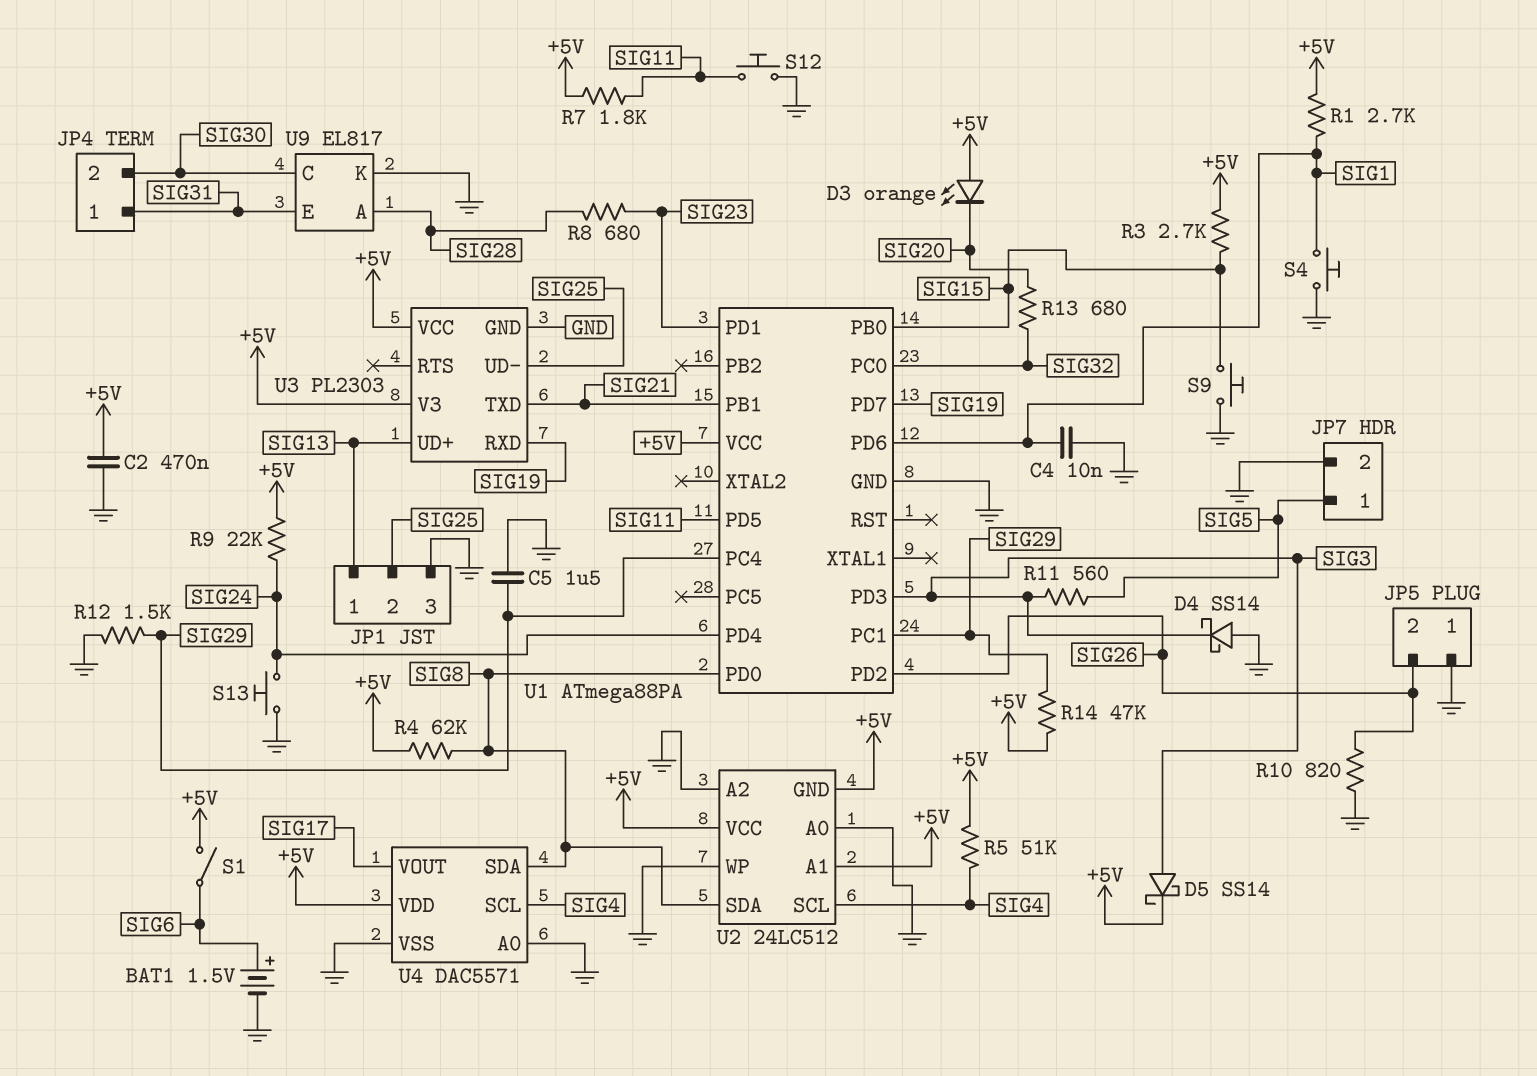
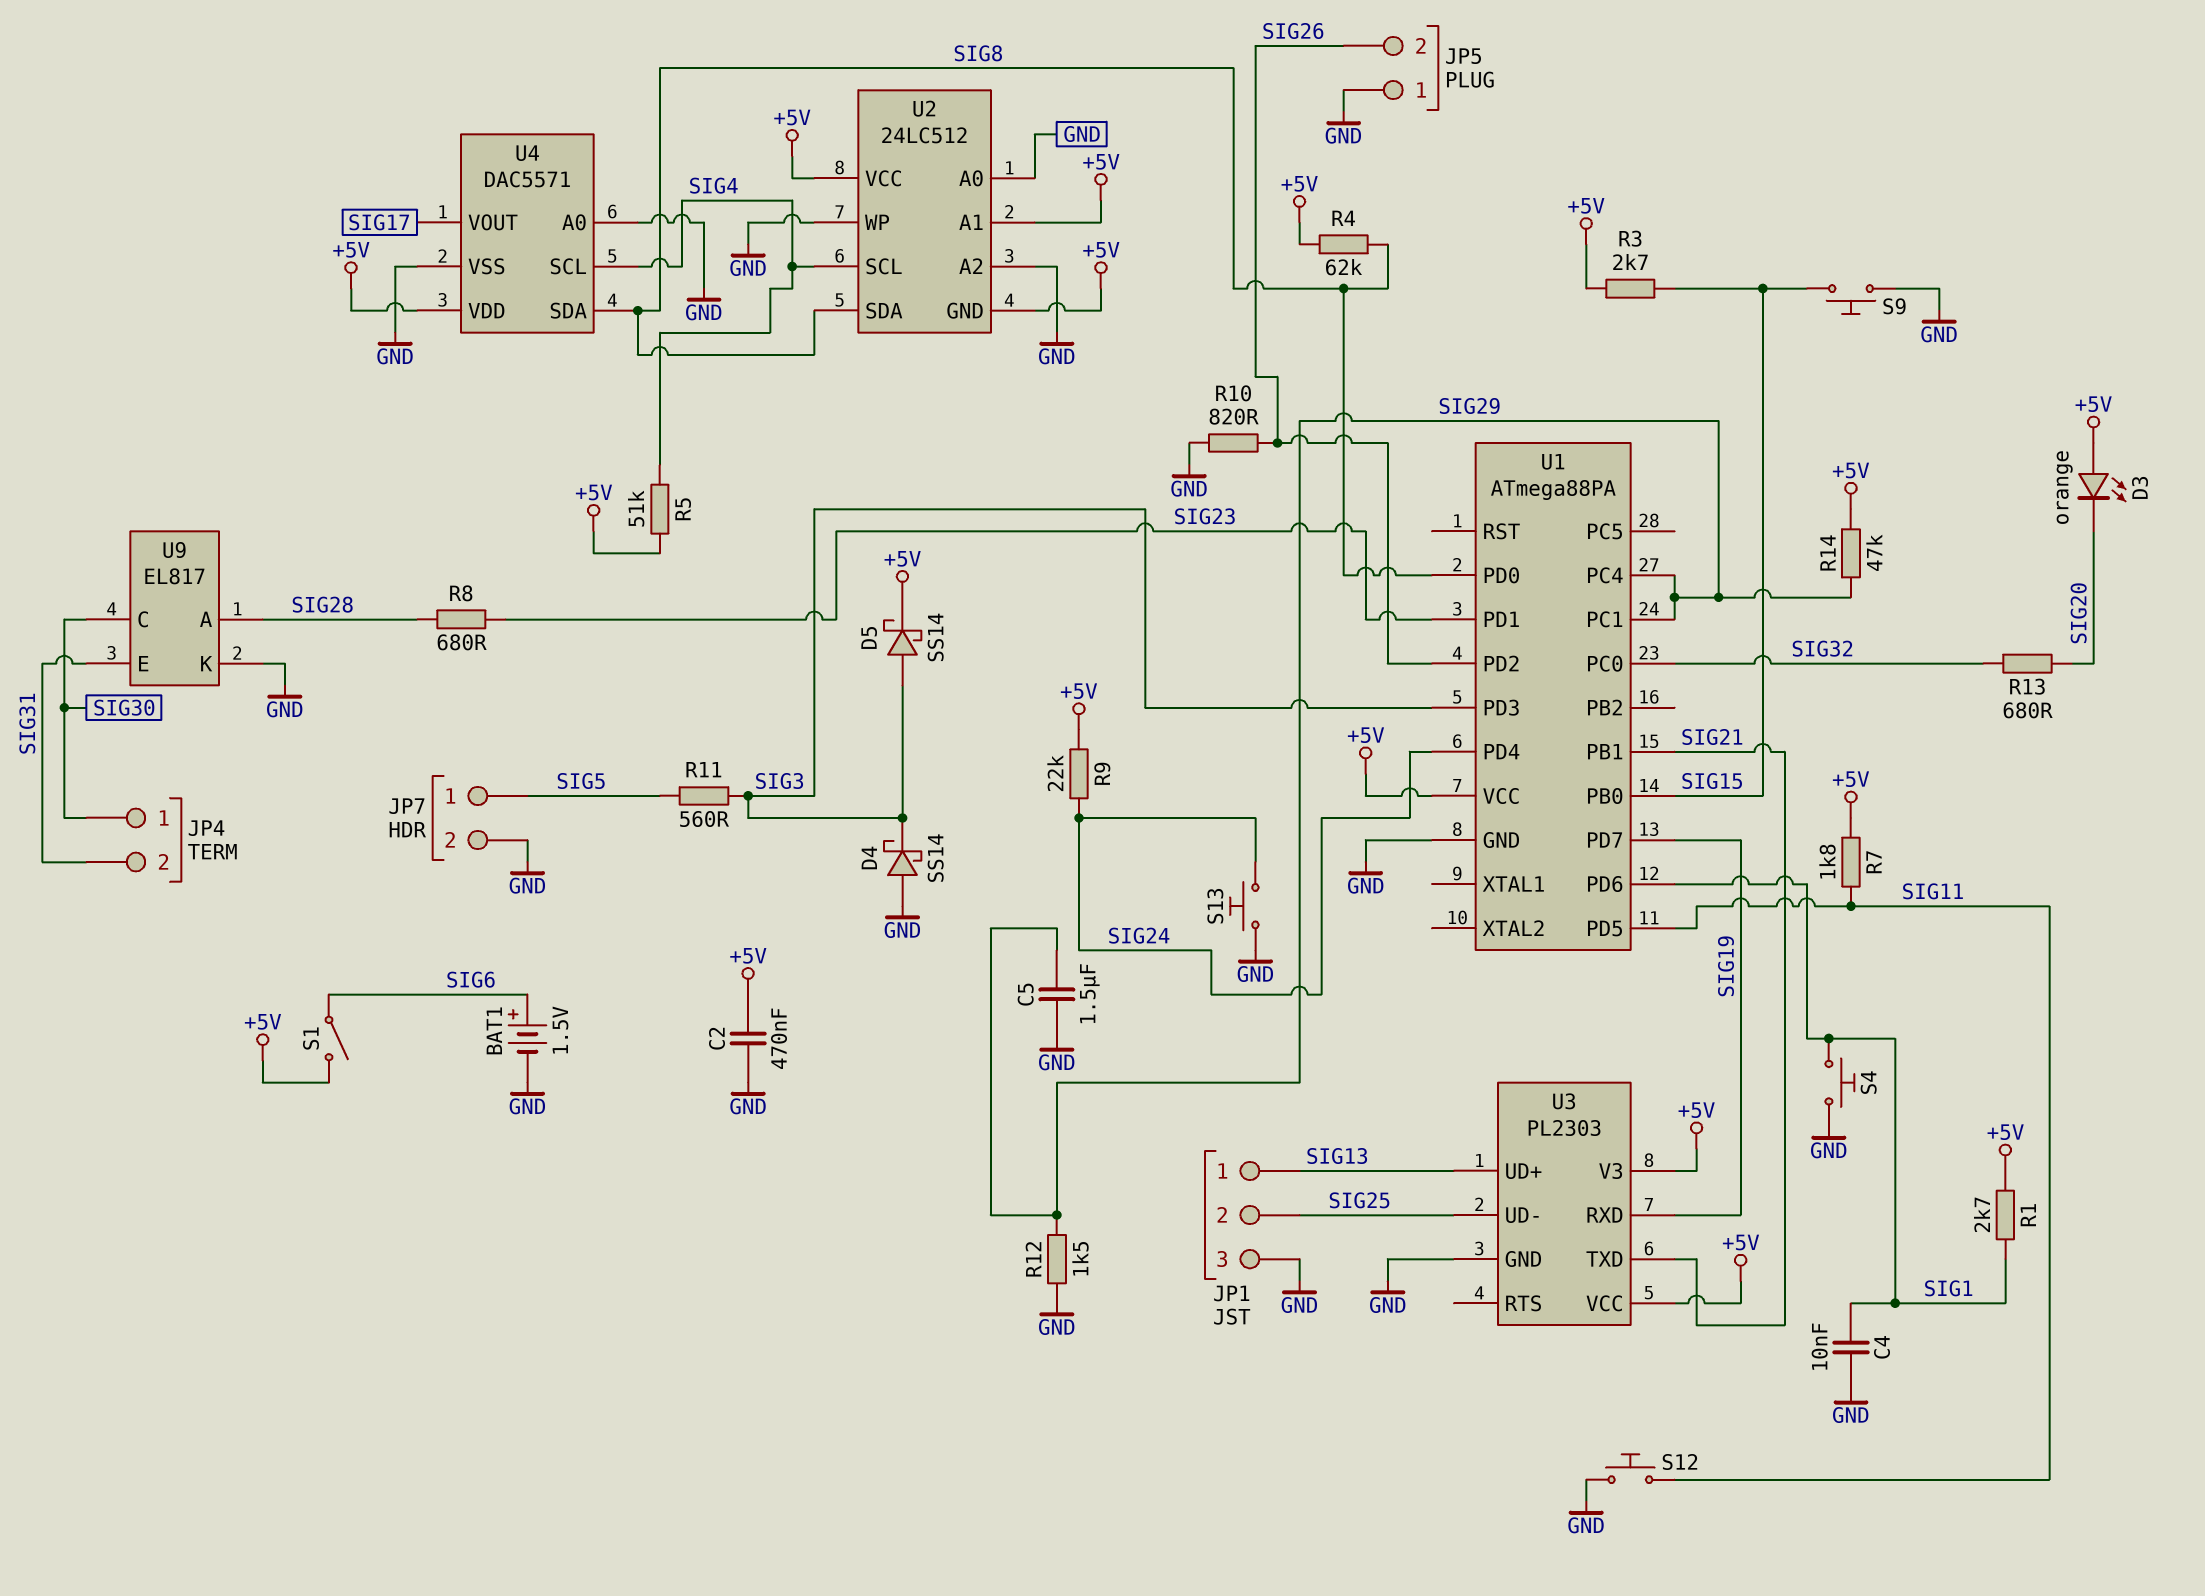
JP4 pin 1: SIG31 -> SIG30
JP4 pin 2: SIG30 -> SIG31

